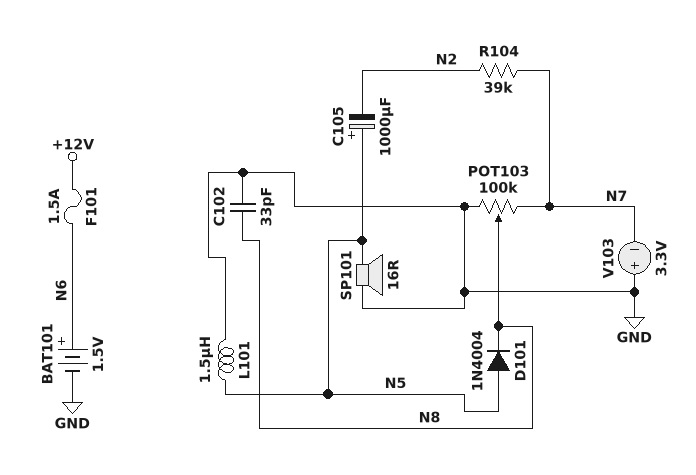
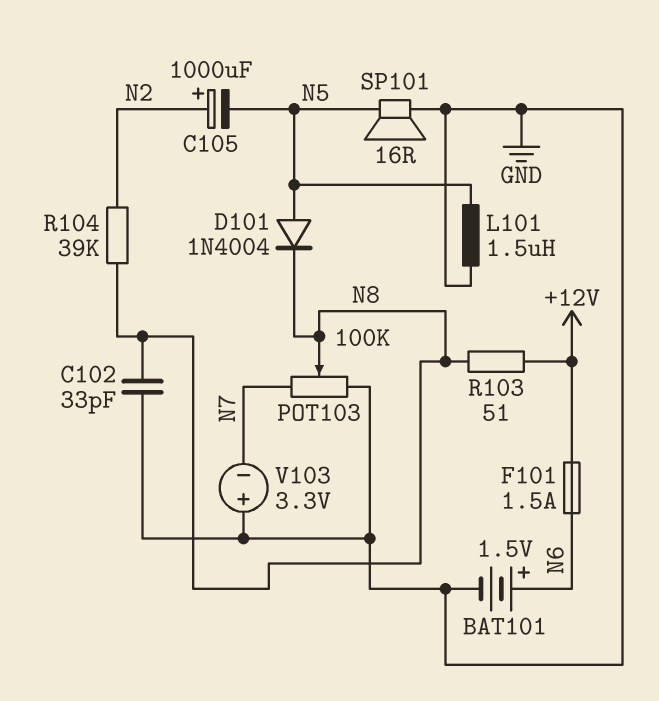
C105: 1000uF (plus N5, minus N2) -> 1000uF (plus N2, minus N5)
R103: none -> 51 (+12V, N8)
R104: 39k (N2, N7) -> 39k (N2, N8)

